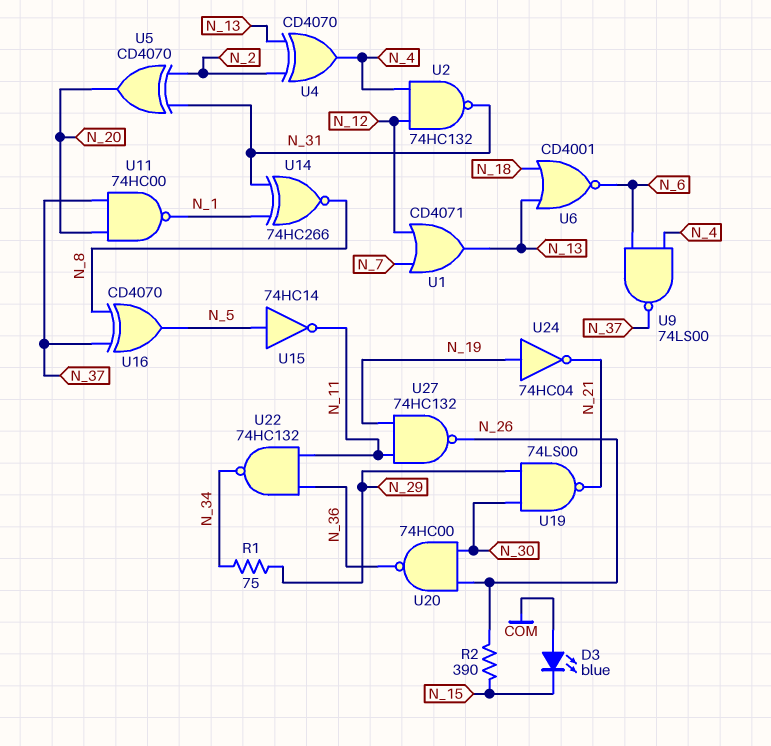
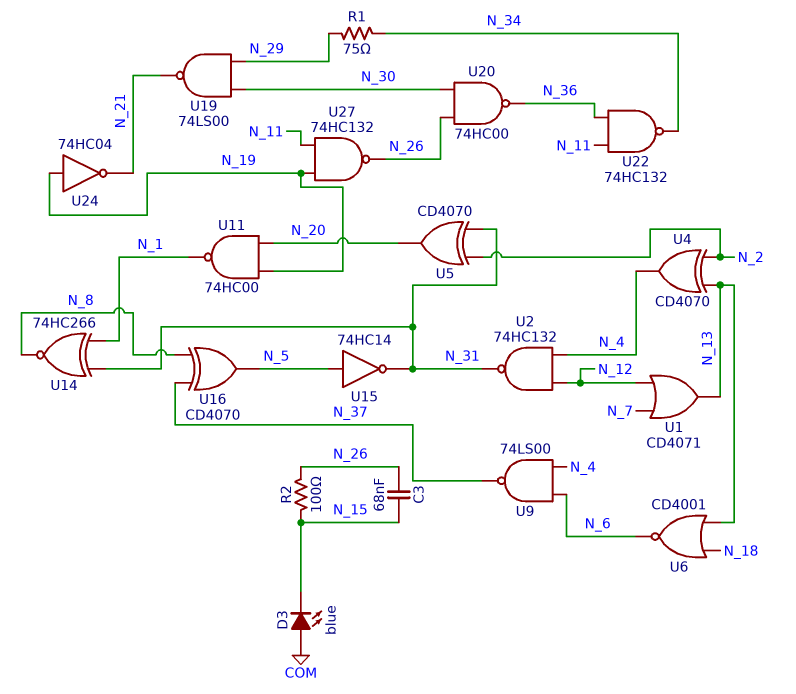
C3: none -> 68nF (N_15, N_26)
R2: 390 (N_15, N_26) -> 100 (N_15, N_26)
U11: NAND 74HC00 (in N_20, in N_37, out N_1) -> NAND 74HC00 (in N_19, in N_20, out N_1)
U15: NOT 74HC14 (in N_5, out N_11) -> NOT 74HC14 (in N_5, out N_31)

